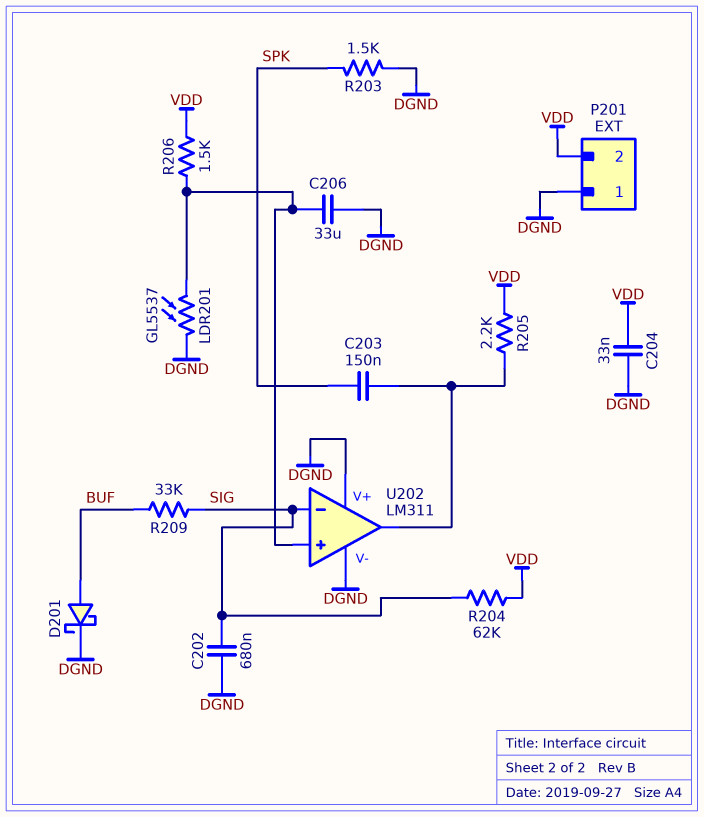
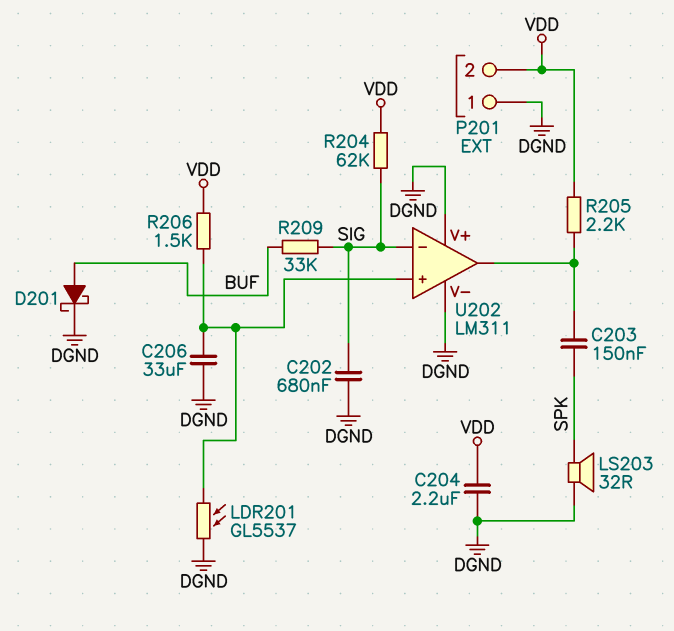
C204: 33nF (DGND, VDD) -> 2.2uF (DGND, VDD)
LS203: none -> speaker 32R (DGND, SPK)
R203: 1.5k (DGND, SPK) -> none

